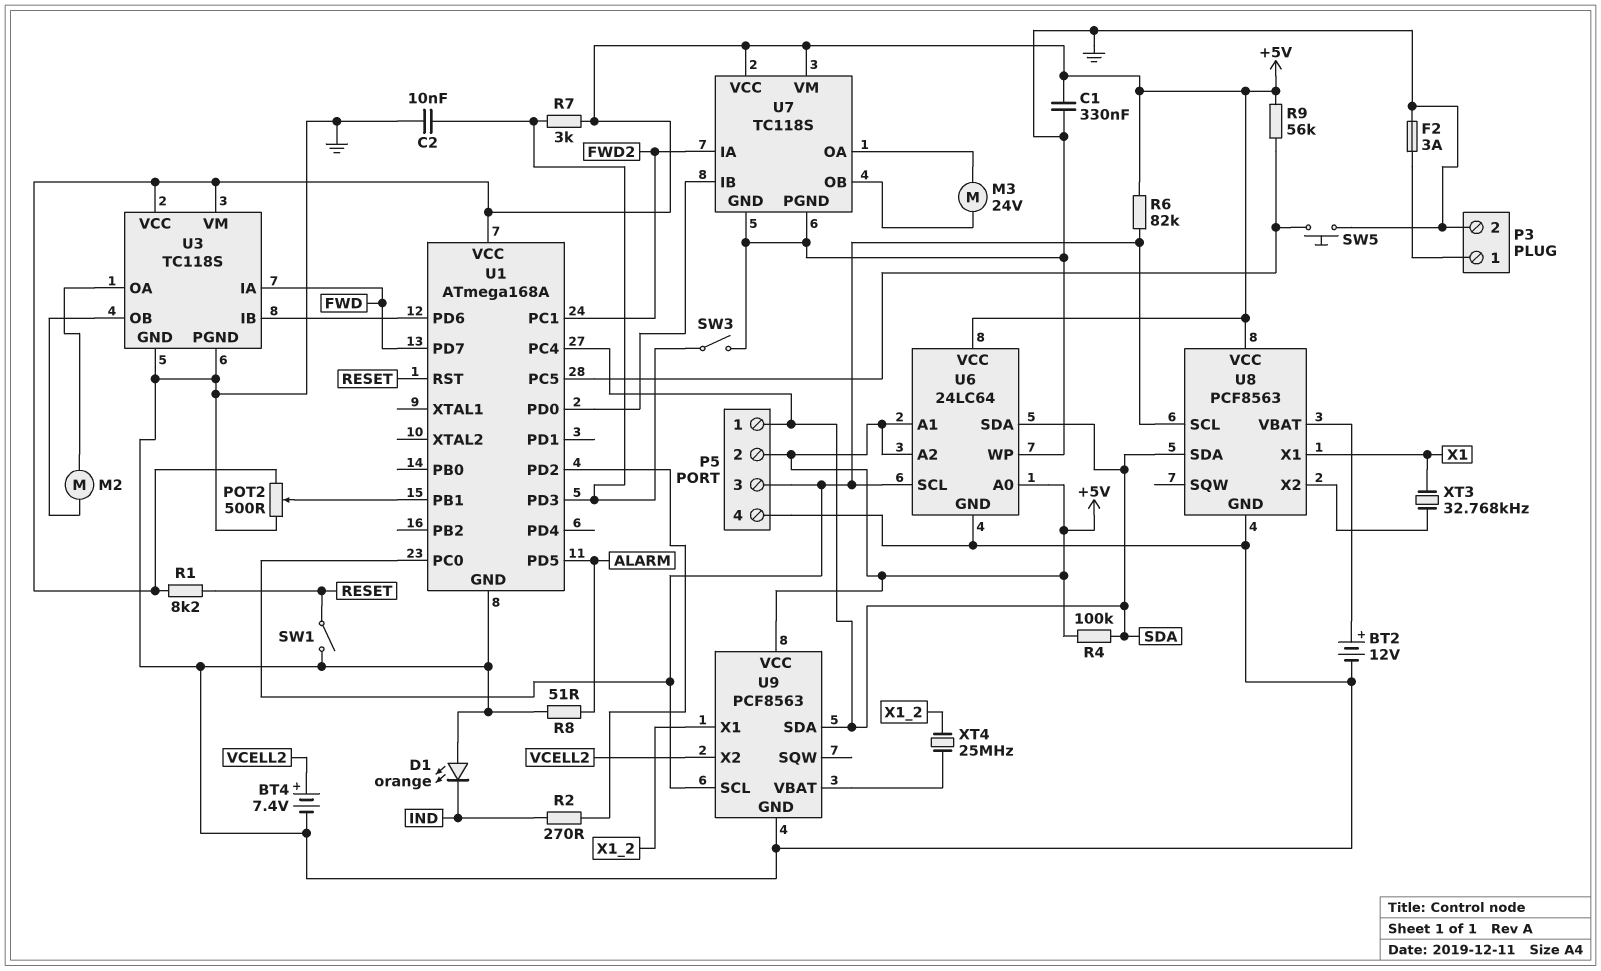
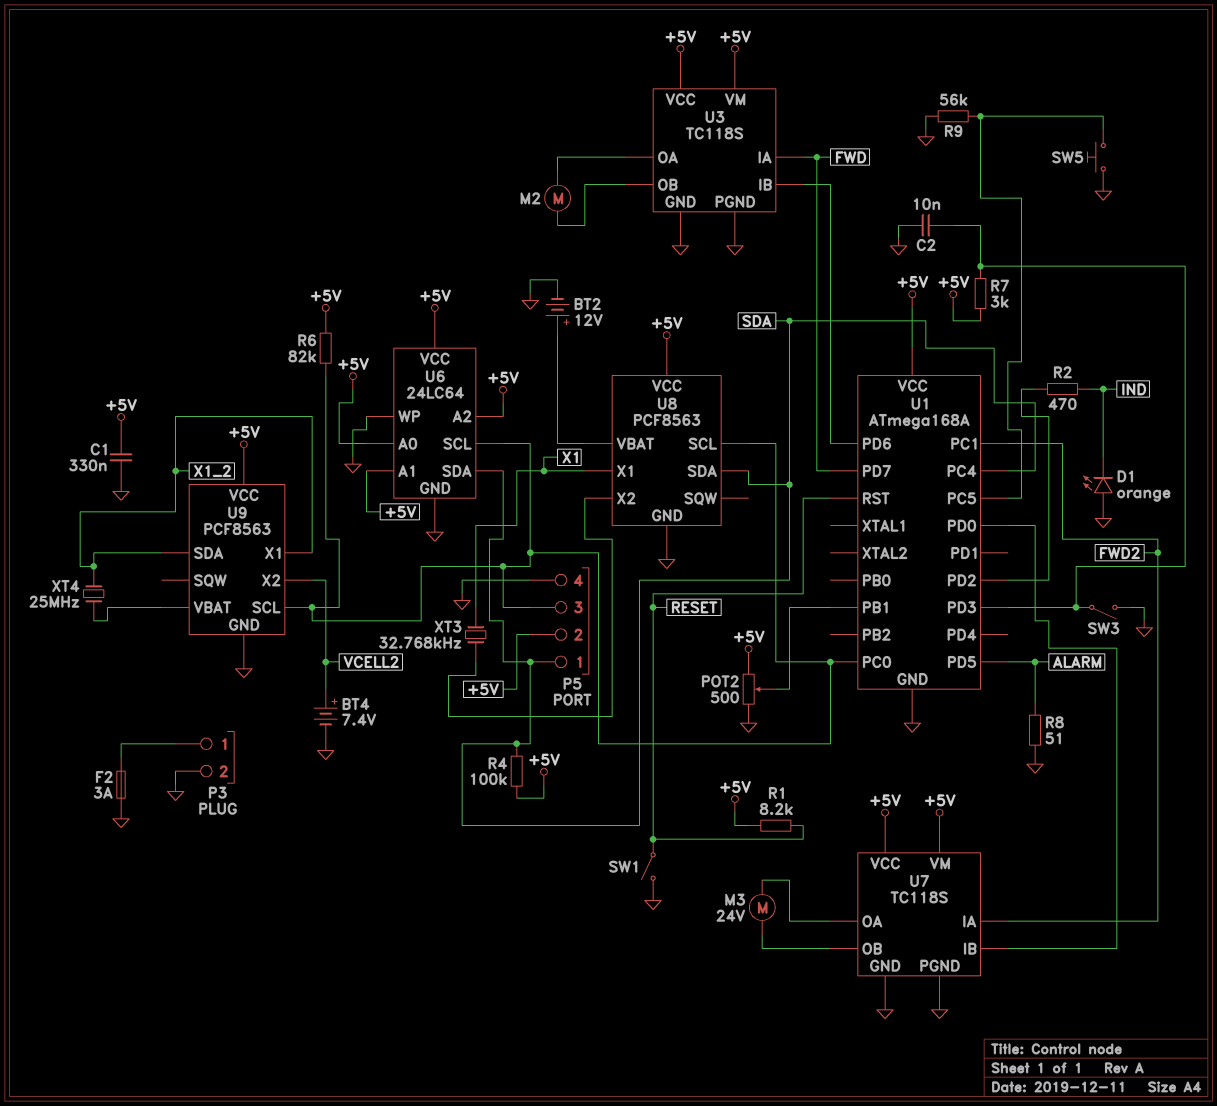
R2: 270 (IND, U1/PD2) -> 470 (IND, U1/PD2)
R9: 56k (+5V, U1/PC5) -> 56k (GND, U1/PC5)
U9 pin SDA: SDA -> X1_2

